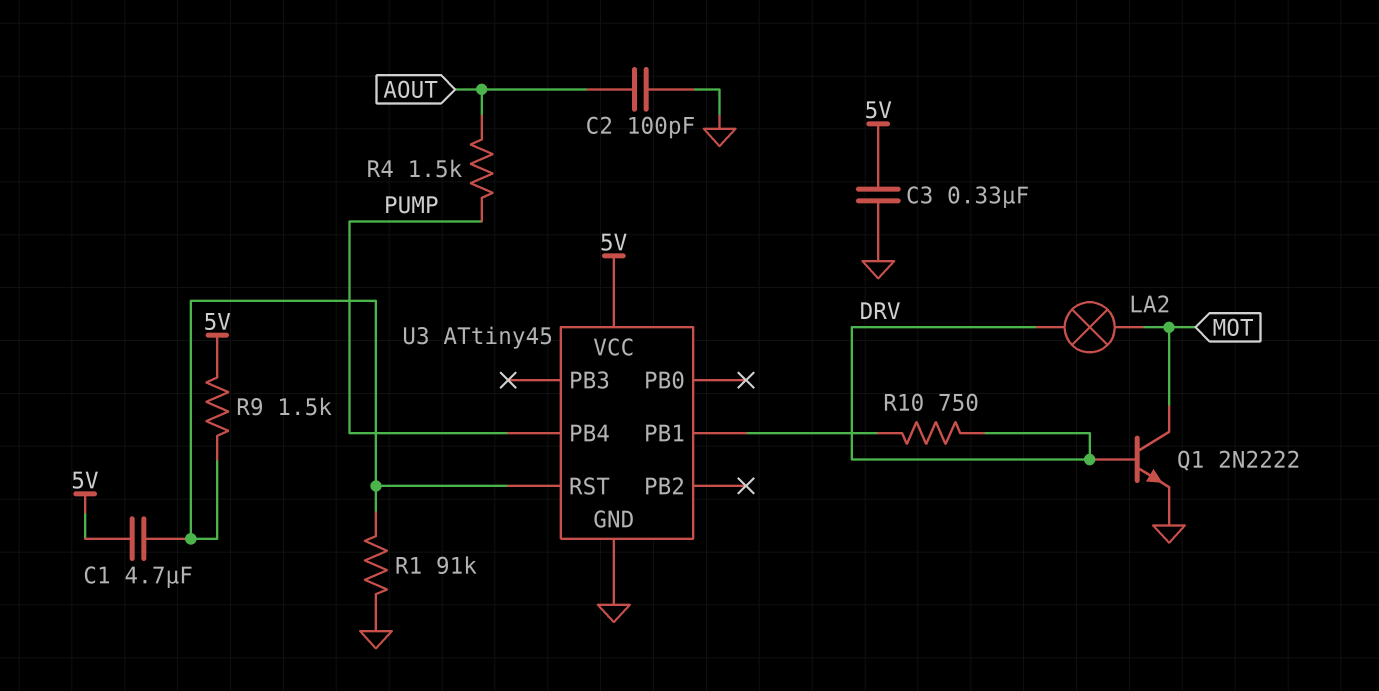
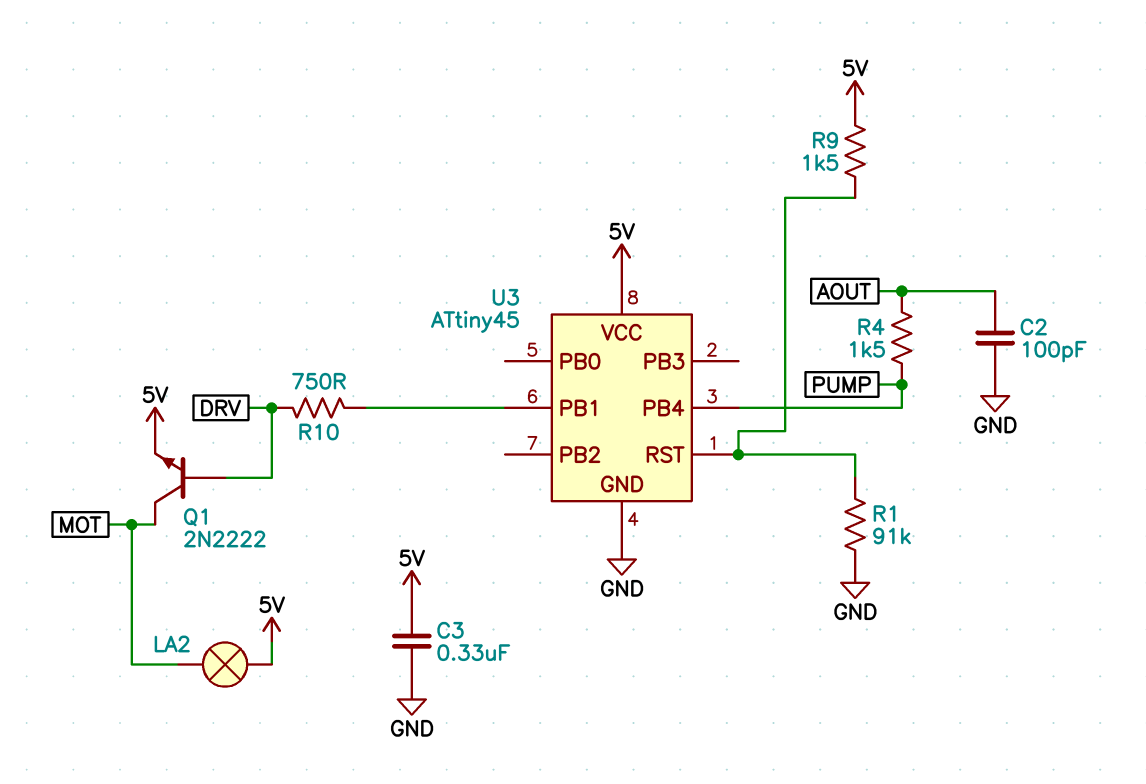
C1: 4.7uF (5V, U3/RST) -> none
LA2: lamp (DRV, MOT) -> lamp (5V, MOT)
Q1: NPN 2N2222 (B DRV, C MOT, E GND) -> NPN 2N2222 (B DRV, C MOT, E 5V)

